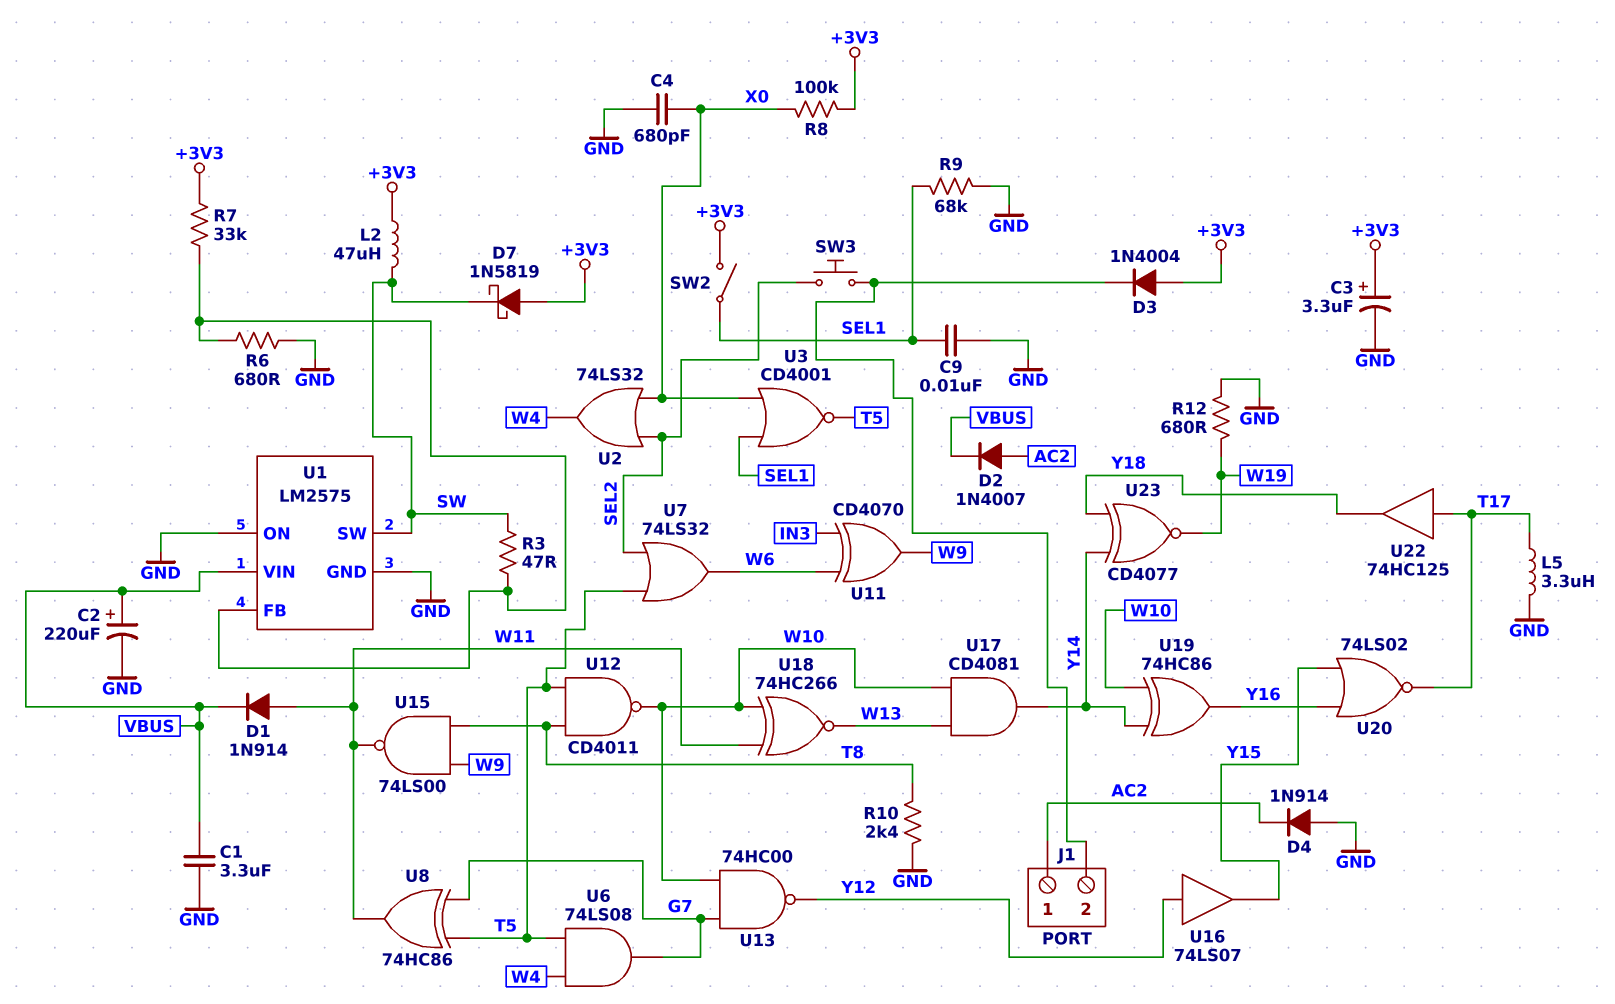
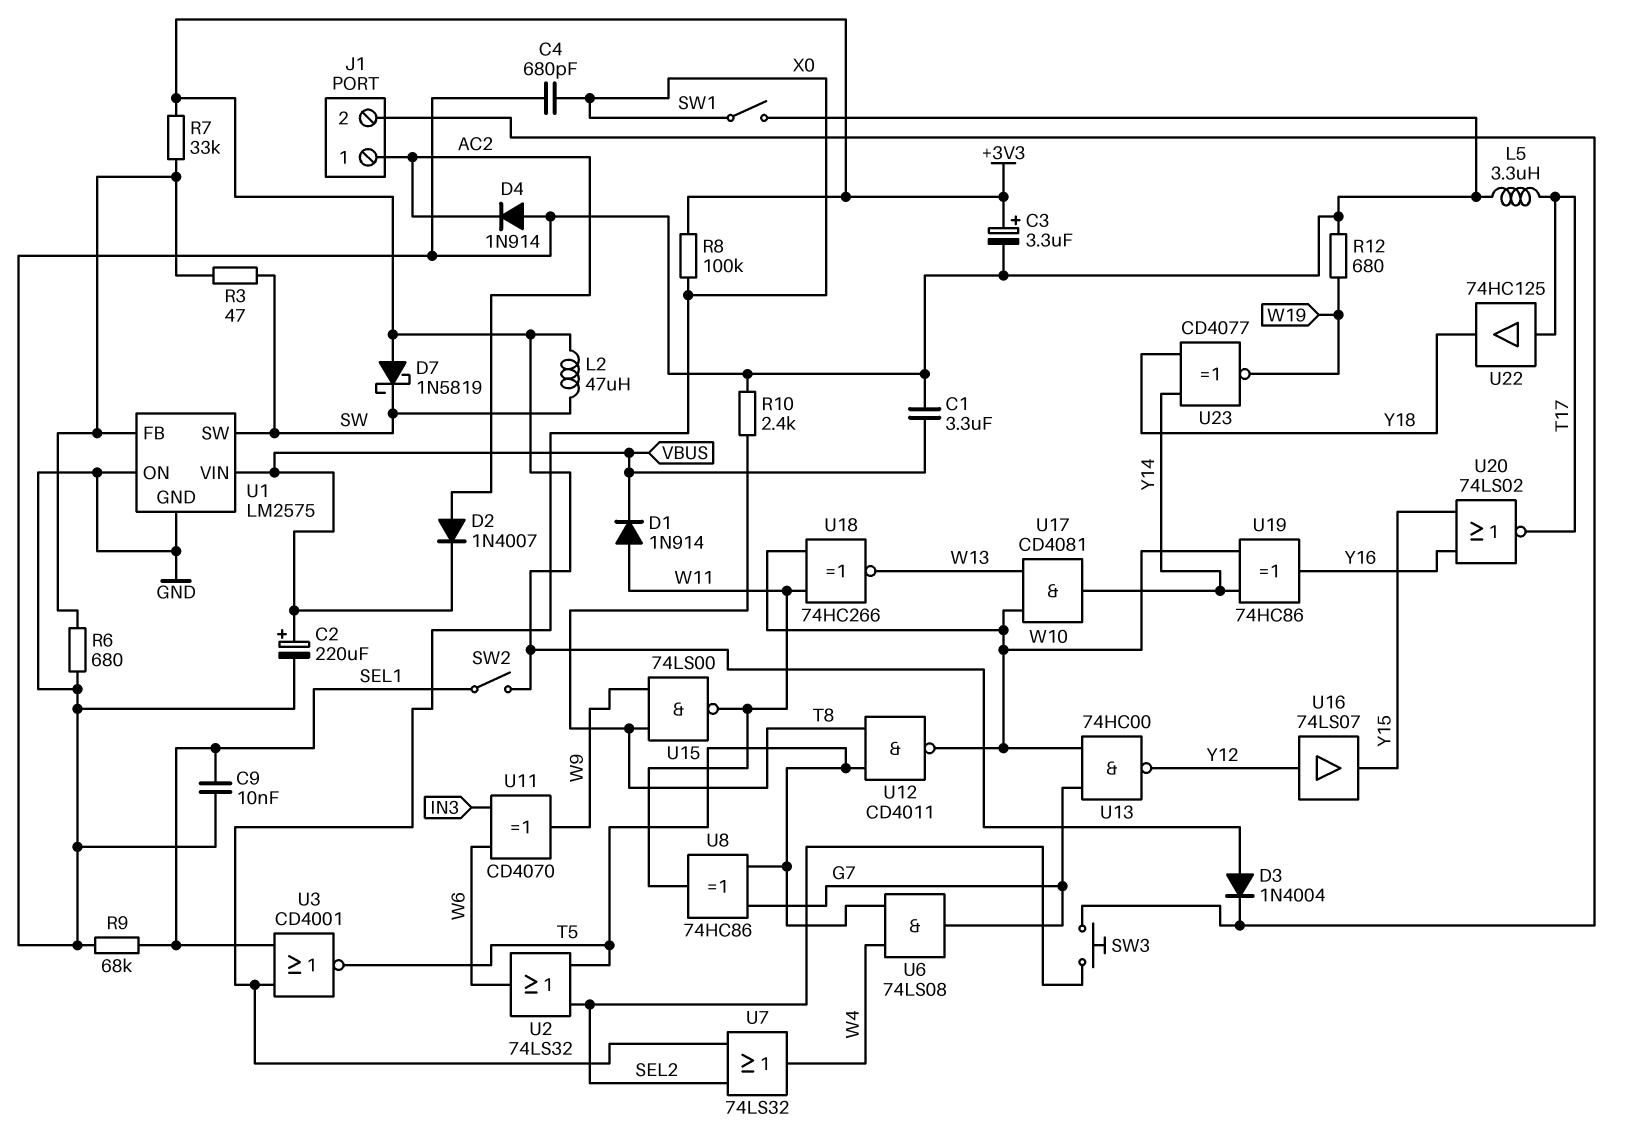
SW1: none -> switch (GND, X0)
U2: OR 74LS32 (in SEL2, in X0, out W4) -> OR 74LS32 (in SEL2, in T5, out W6)
U7: OR 74LS32 (in SEL2, in T5, out W6) -> OR 74LS32 (in SEL2, in X0, out W4)

